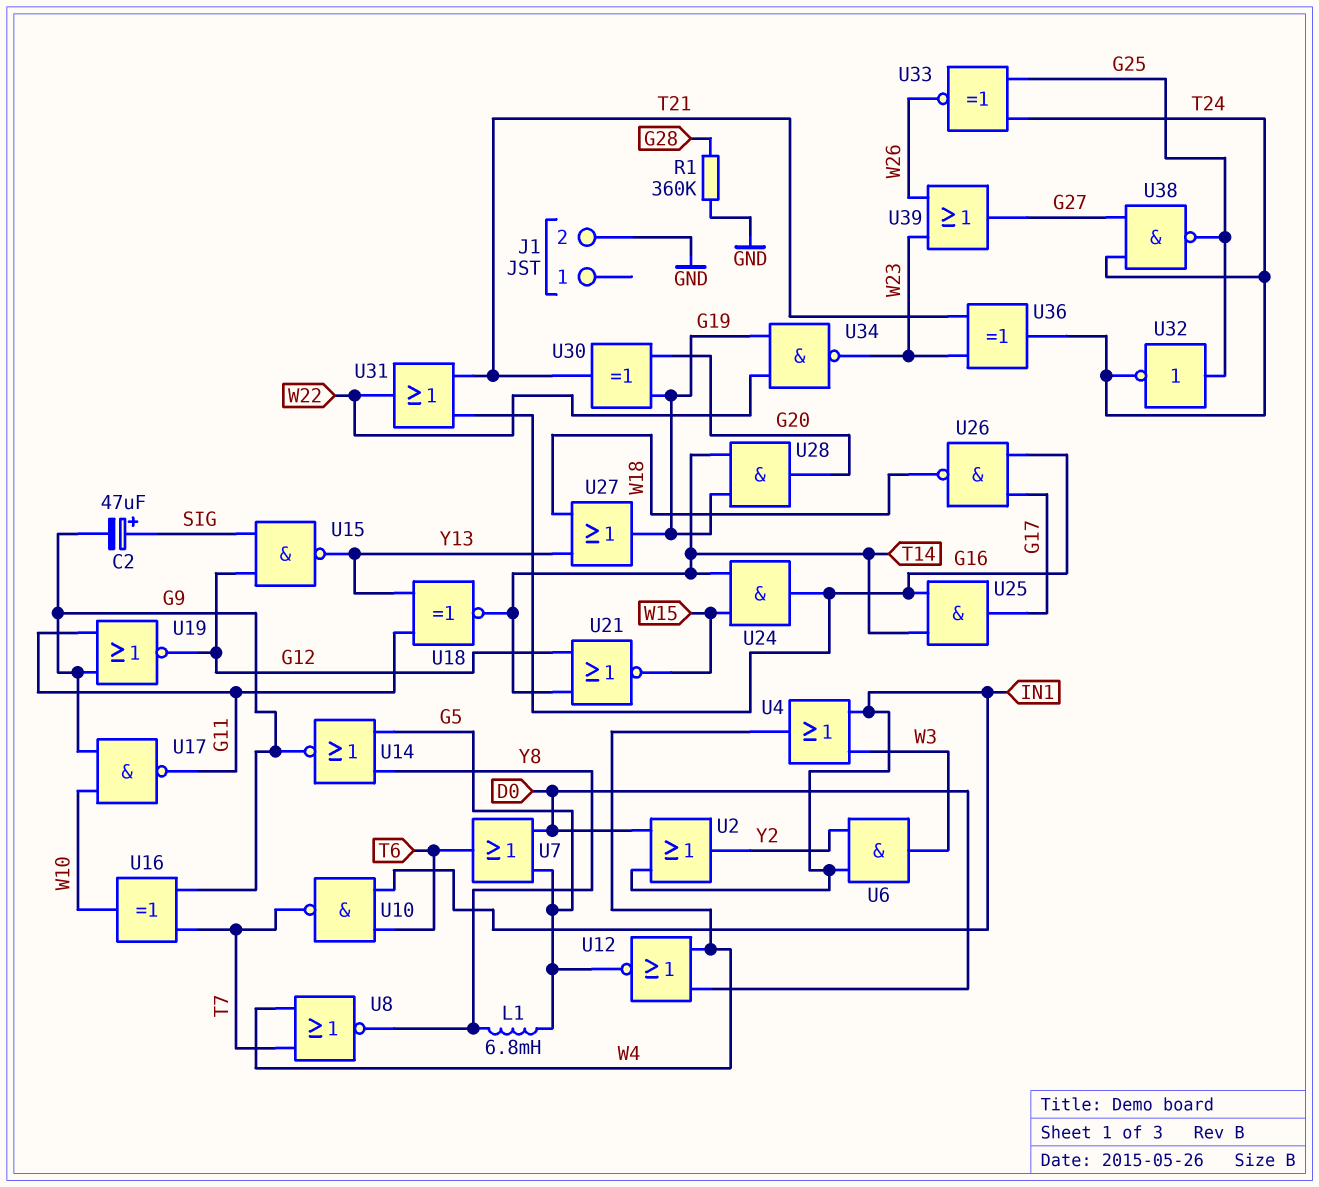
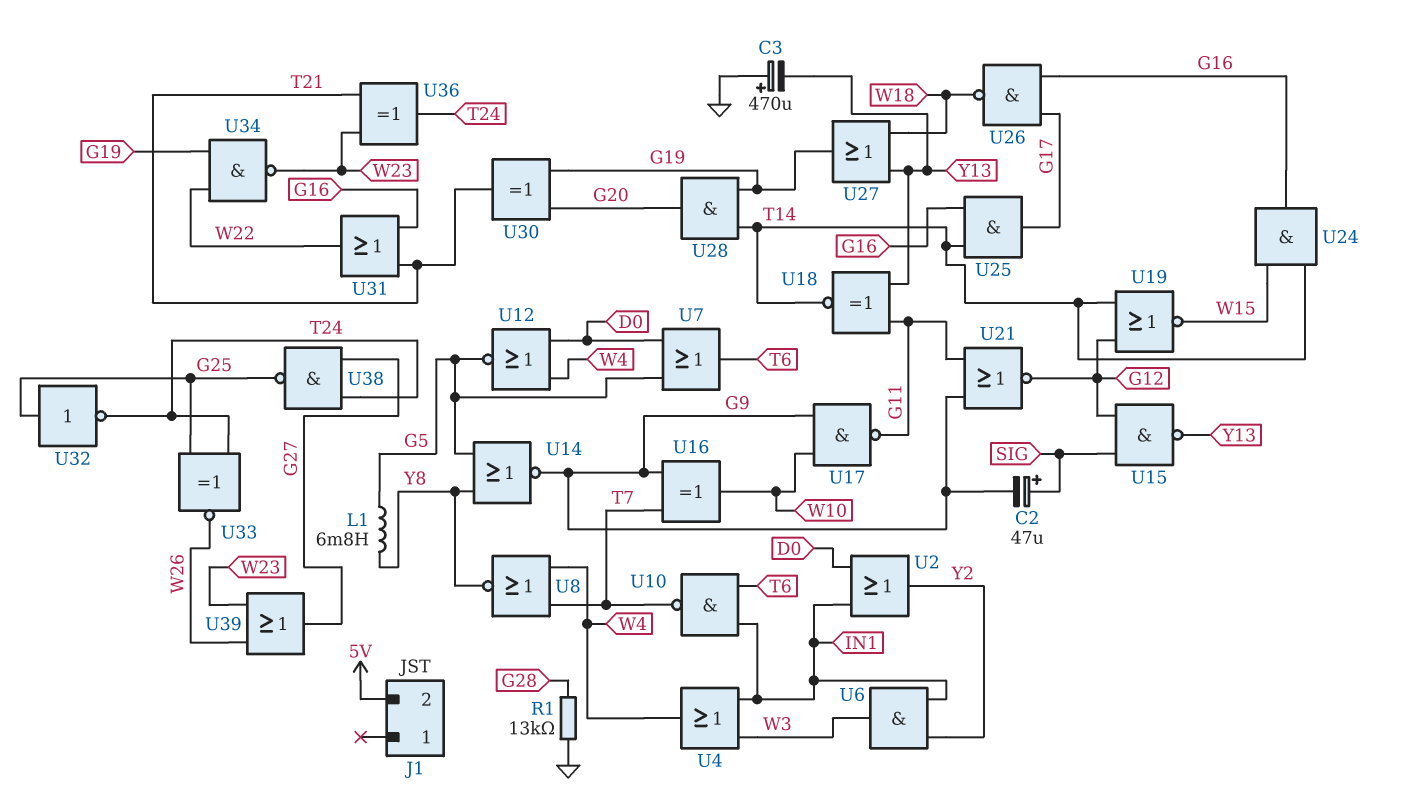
C3: none -> 470uF (plus GND, minus Y13)
J1 pin 2: GND -> 5V
R1: 360k (G28, GND) -> 13k (G28, GND)
U19: NOR (in G9, in G11, out G12) -> NOR (in G12, in T14, out W15)
U21: NOR (in G12, in T14, out W15) -> NOR (in G9, in G11, out G12)

